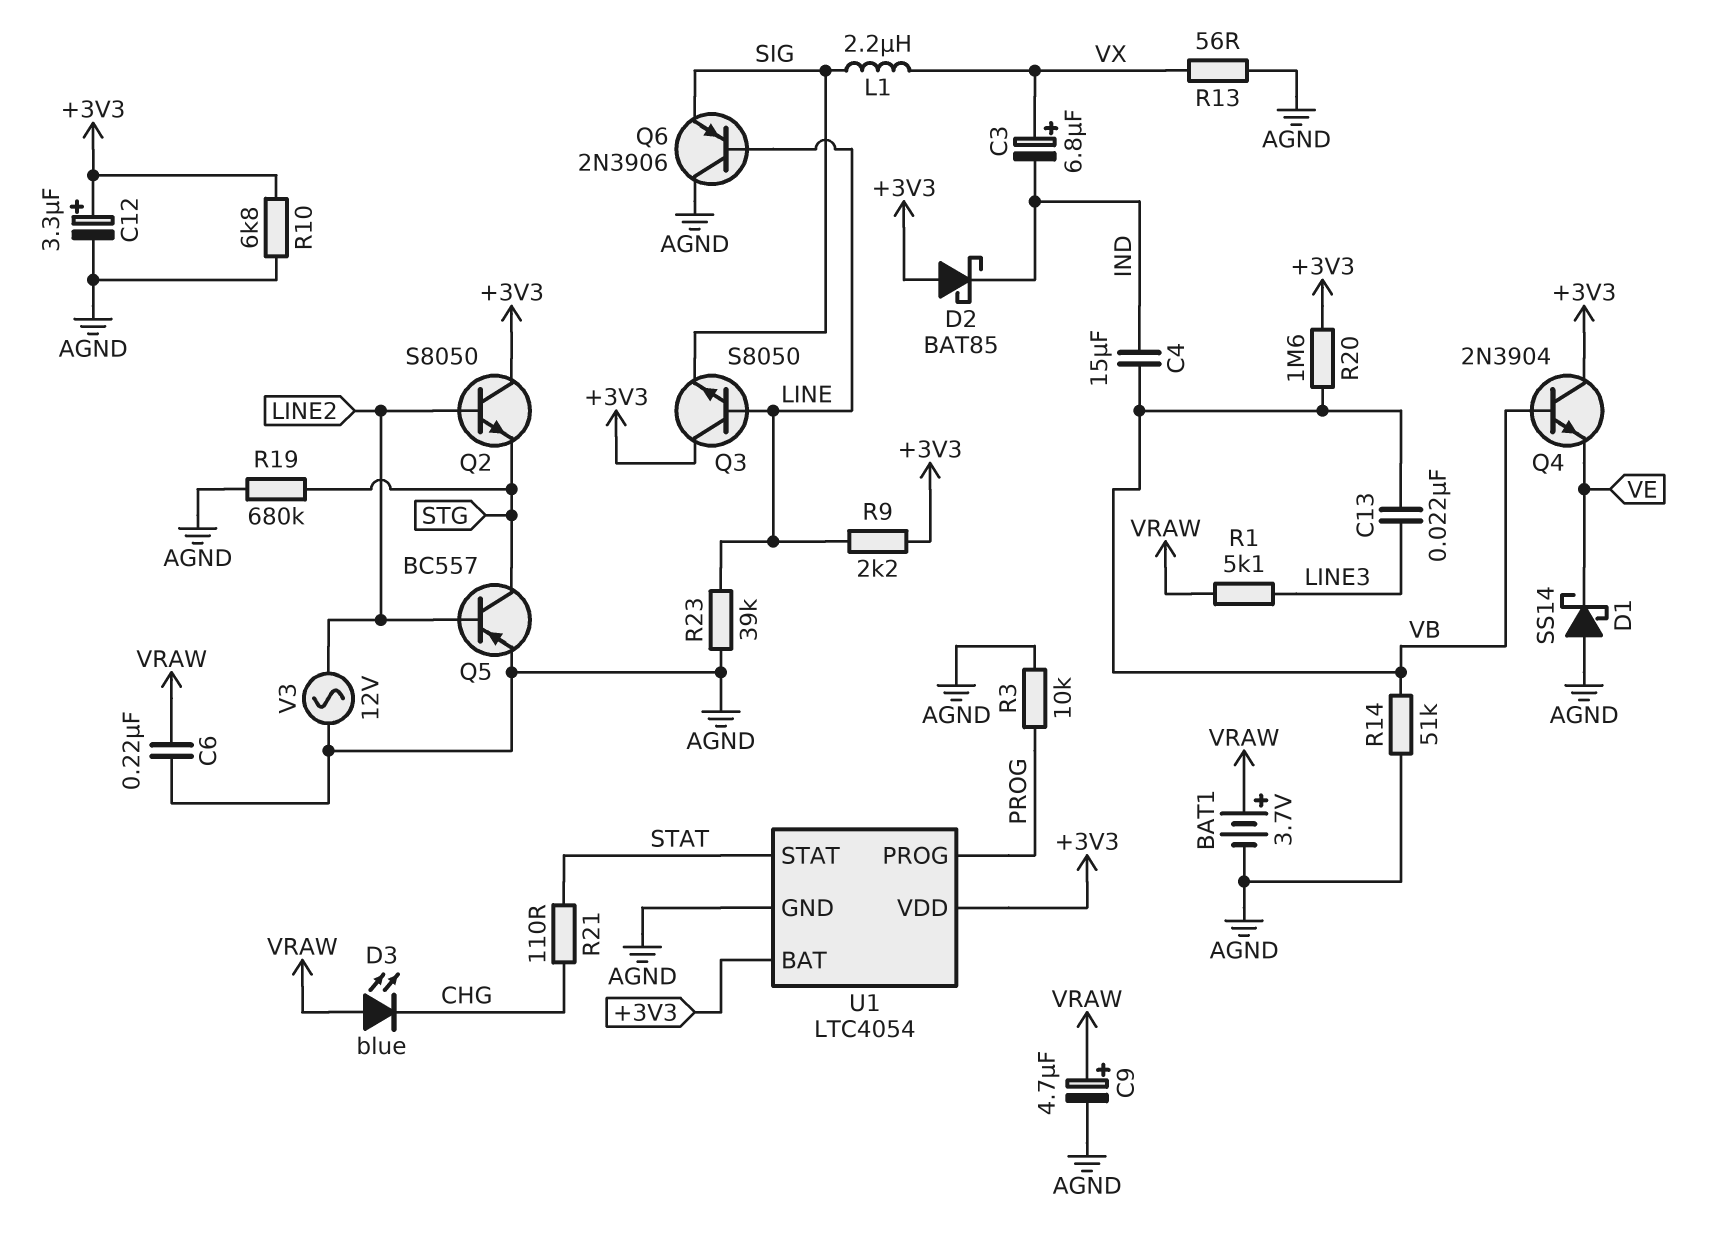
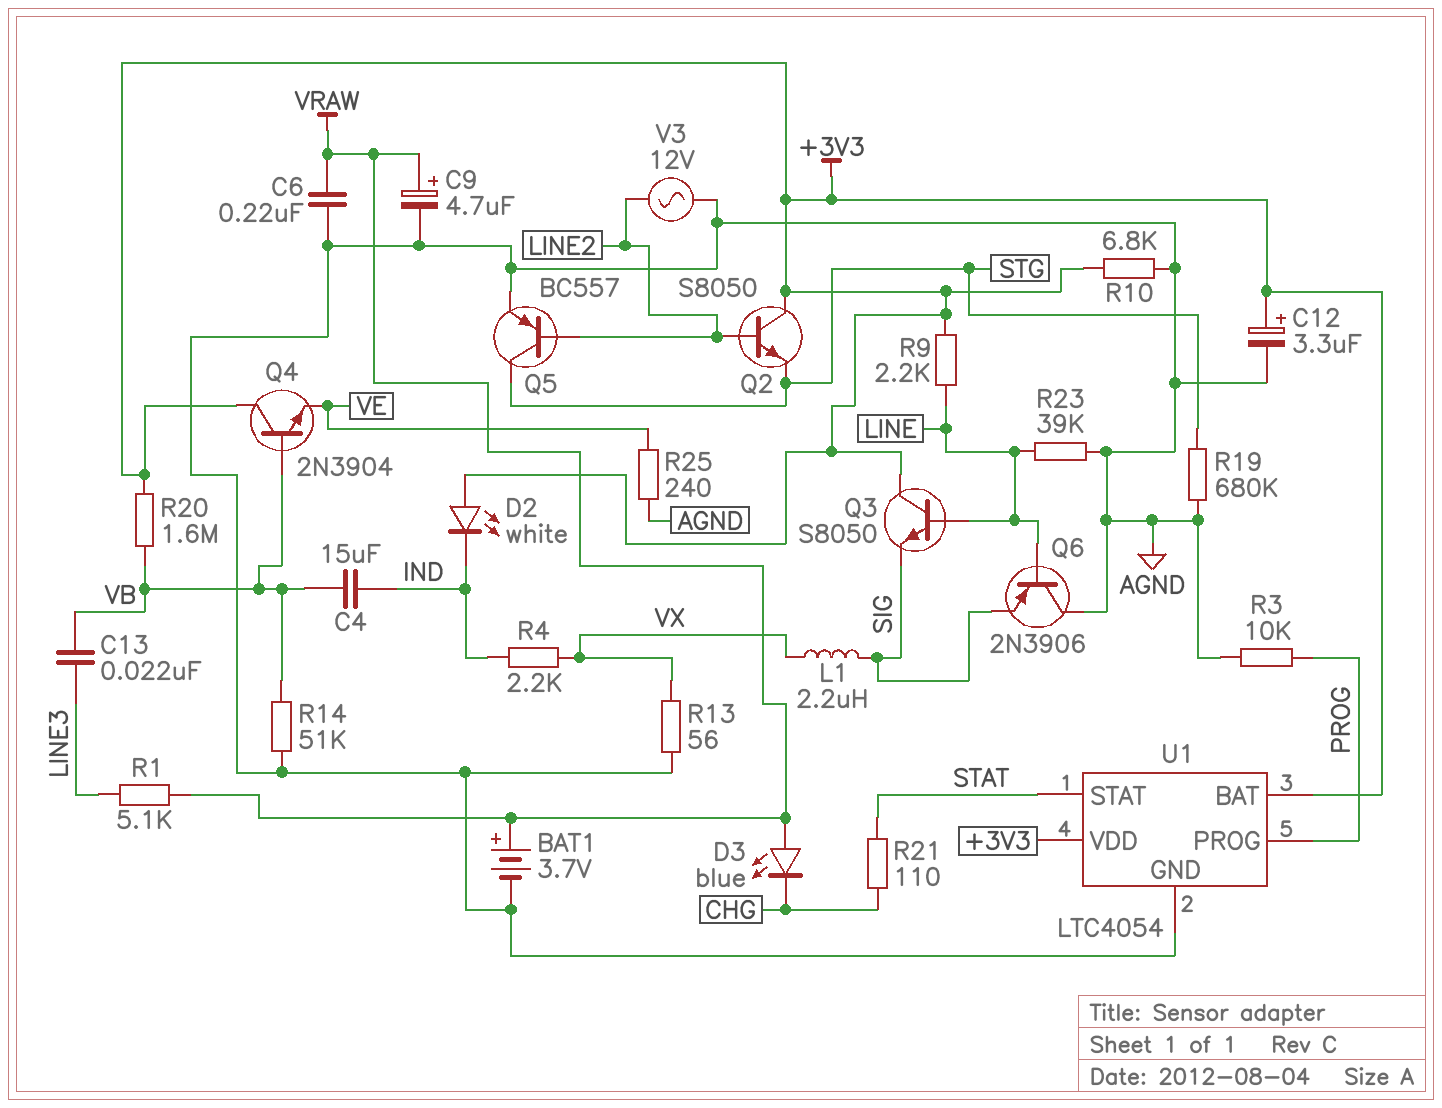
C3: 6.8uF (plus VX, minus IND) -> none
D1: schottky SS14 (A AGND, K VE) -> none
D2: schottky BAT85 (A +3V3, K IND) -> LED white (A +3V3, K IND)
R4: none -> 2.2k (IND, VX)
R25: none -> 240 (AGND, VE)

